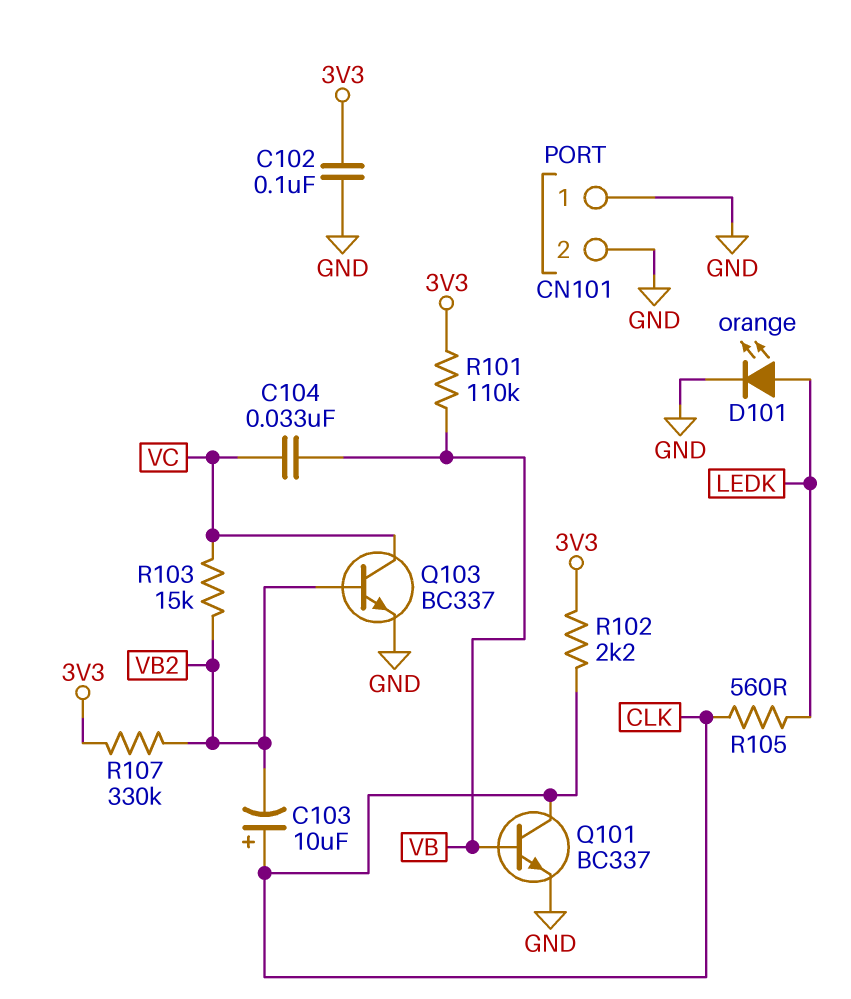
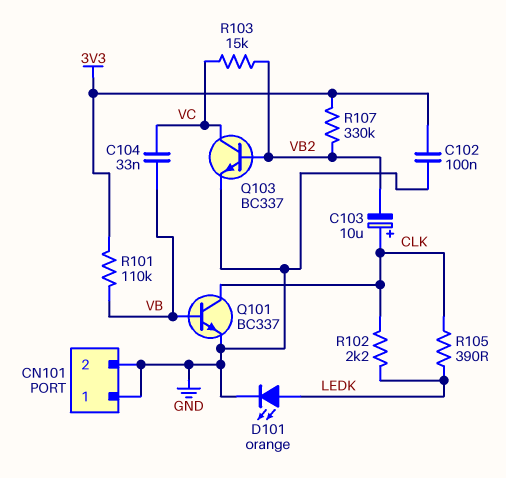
R102: 2.2k (3V3, CLK) -> 2.2k (CLK, LEDK)
R105: 560 (CLK, LEDK) -> 390 (CLK, LEDK)

